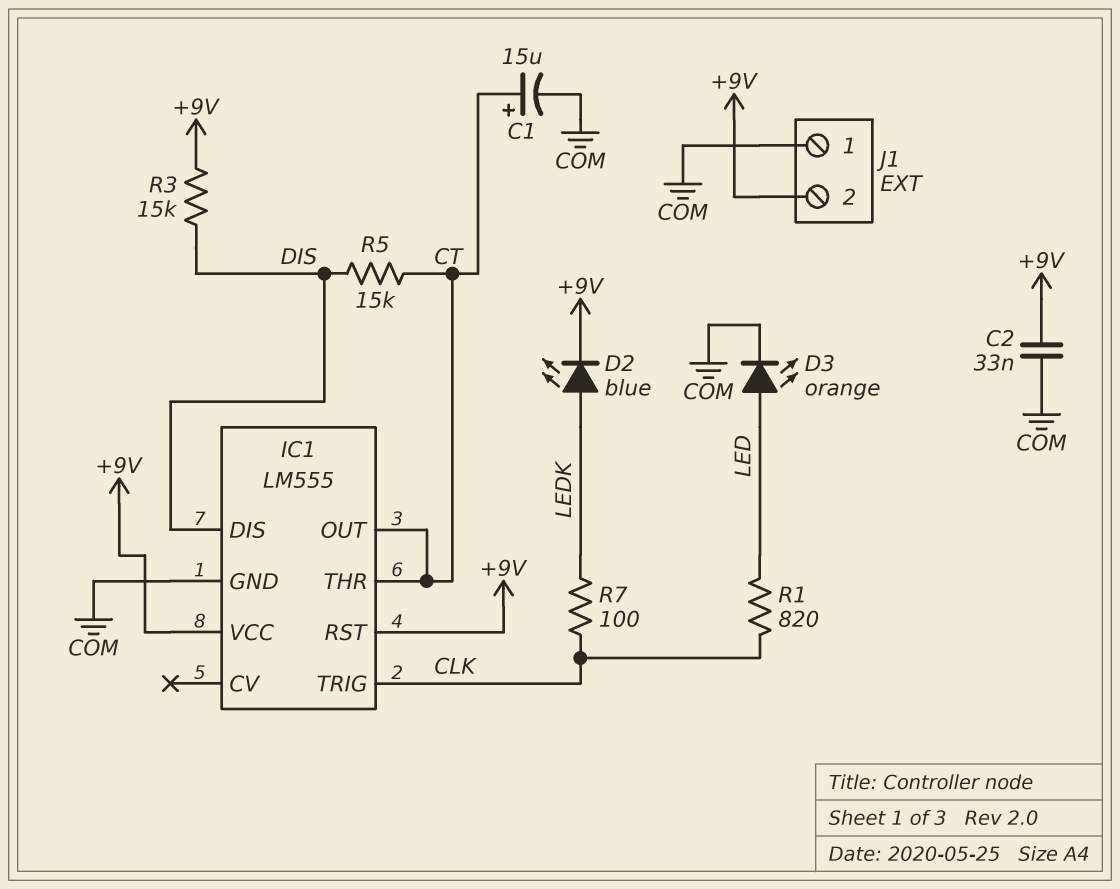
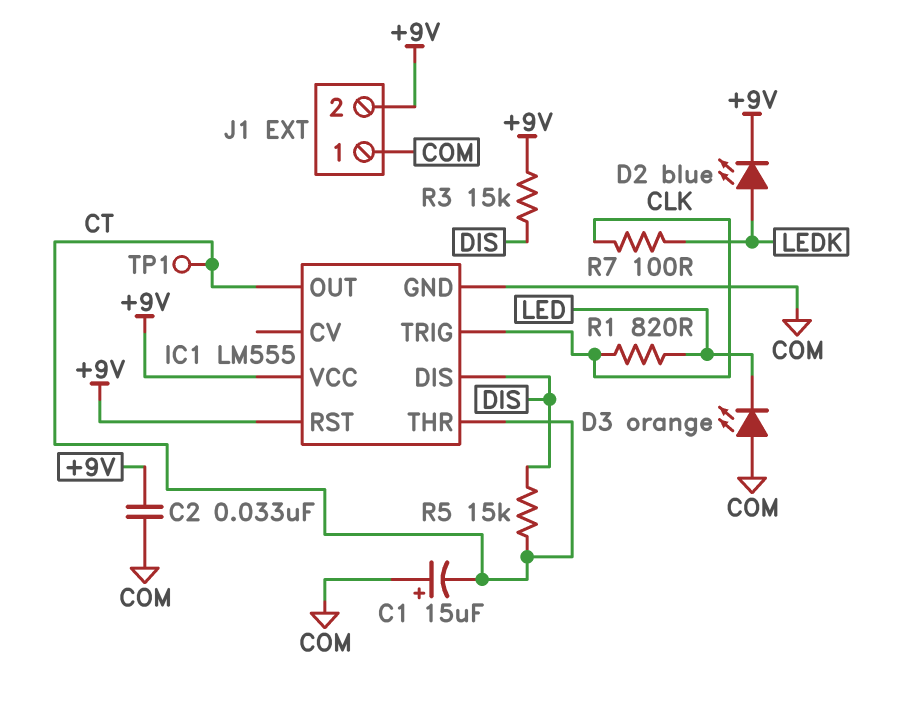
C1: 15uF (plus CT, minus COM) -> 15uF (plus COM, minus CT)
D3: LED orange (A LED, K COM) -> LED orange (A COM, K LED)
TP1: none -> test point (CT)

